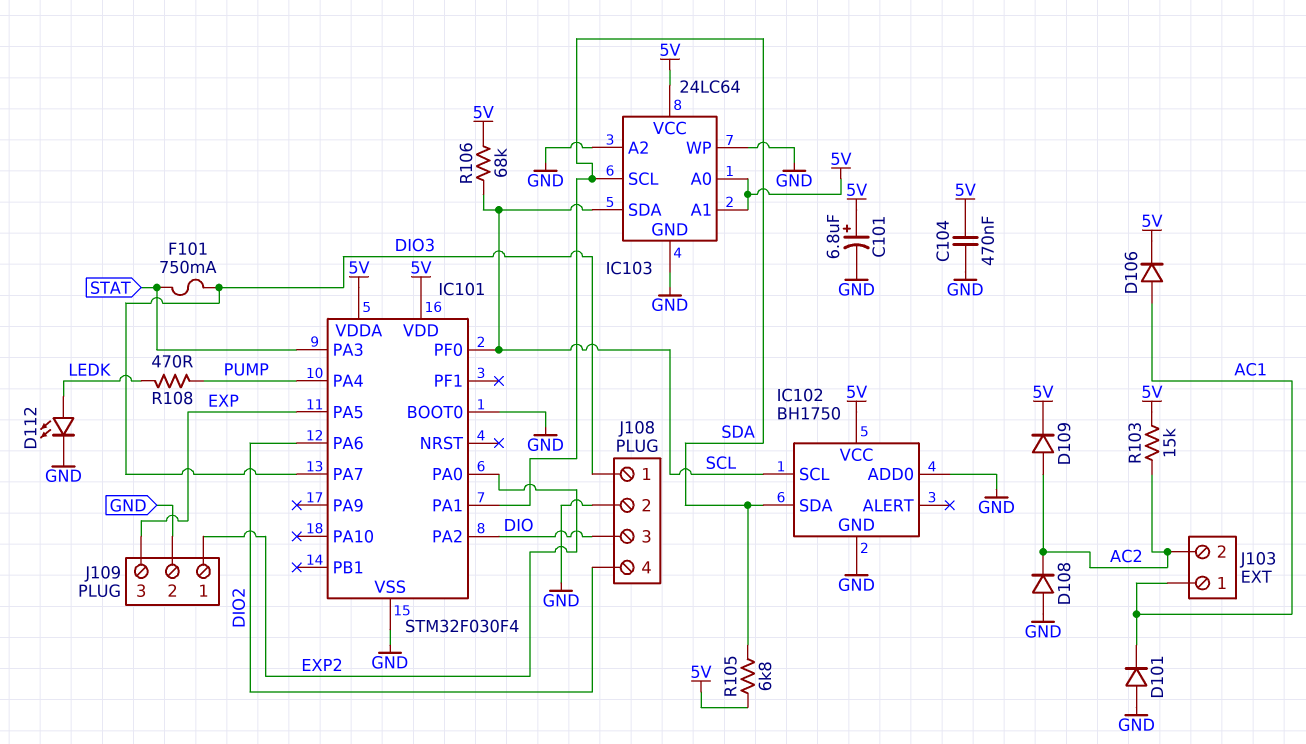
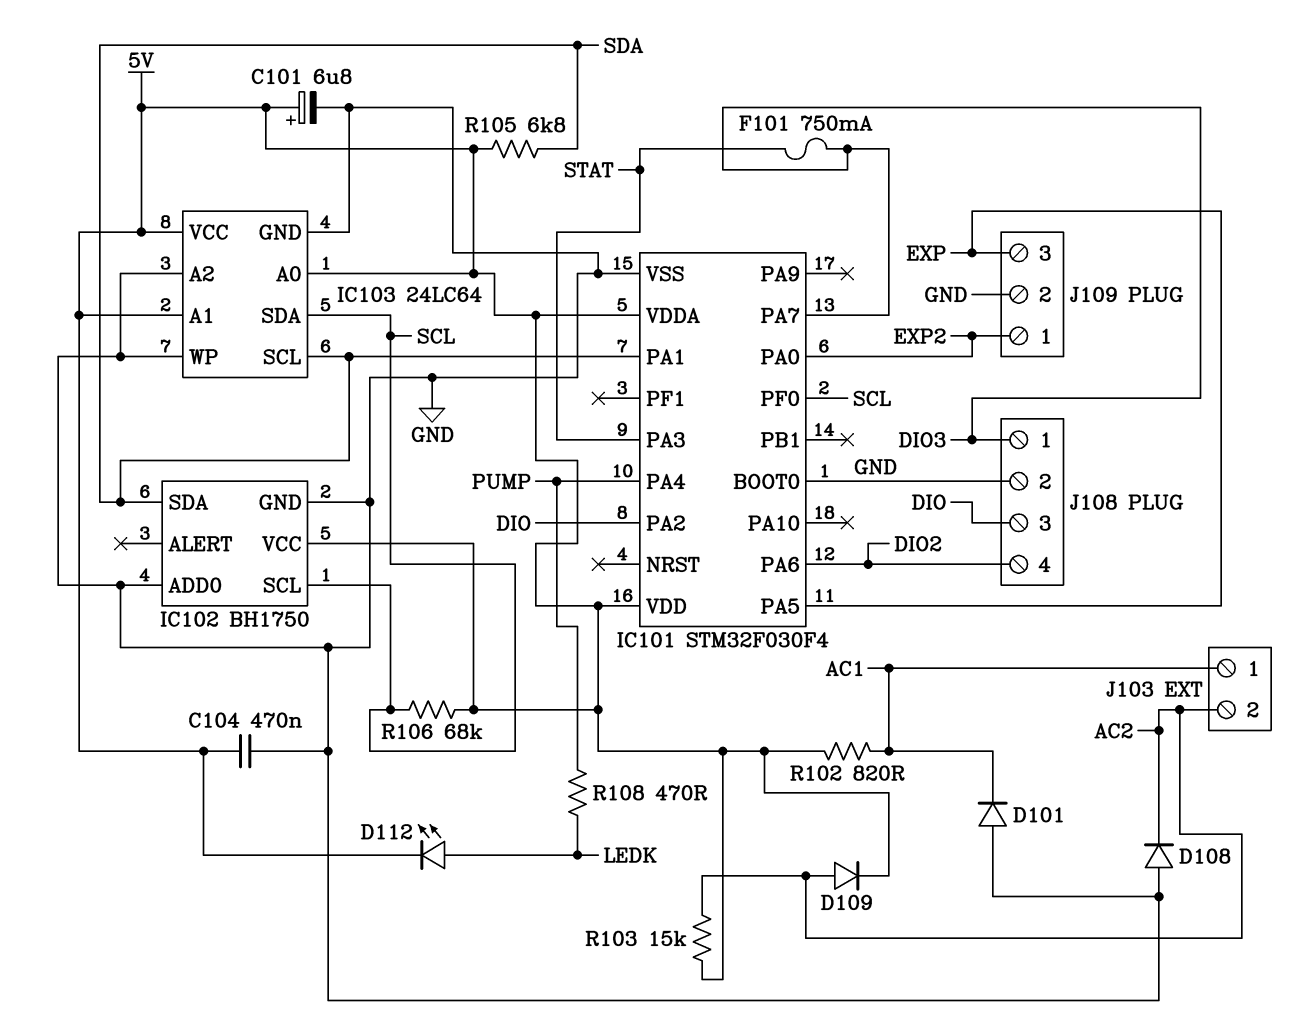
D106: diode (A AC1, K 5V) -> none
D112: LED (A LEDK, K GND) -> LED (A LEDK, K 5V)
R102: none -> 820 (5V, AC1)

